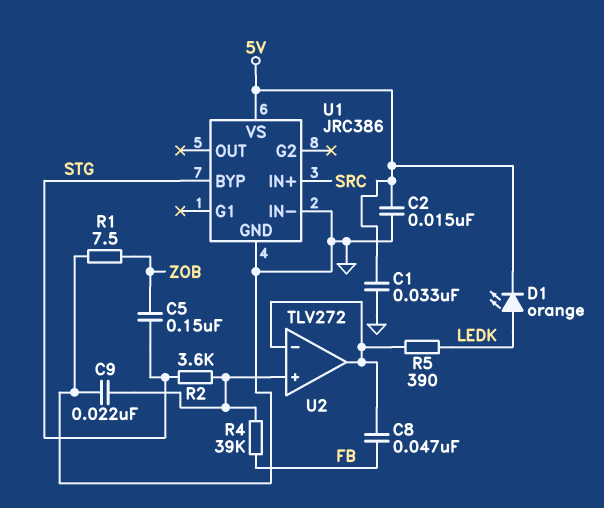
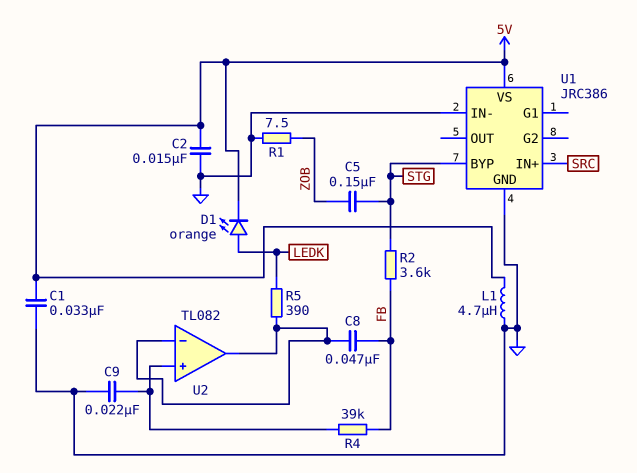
L1: none -> 4.7uH (5V, GND)
R2: 3.6k (STG, U2/in+) -> 3.6k (FB, STG)
U2: TLV272 -> TL082

